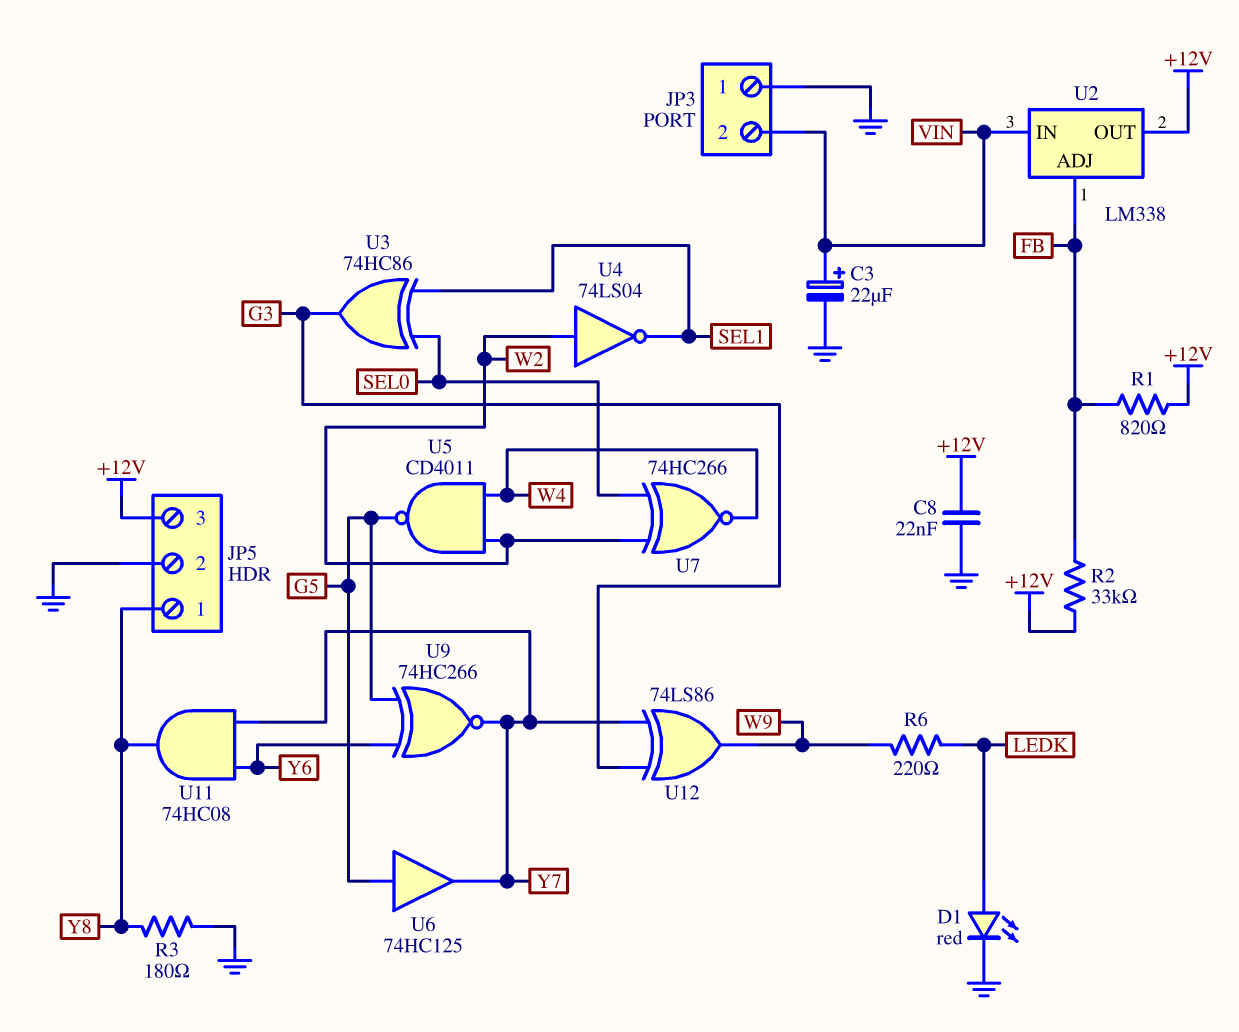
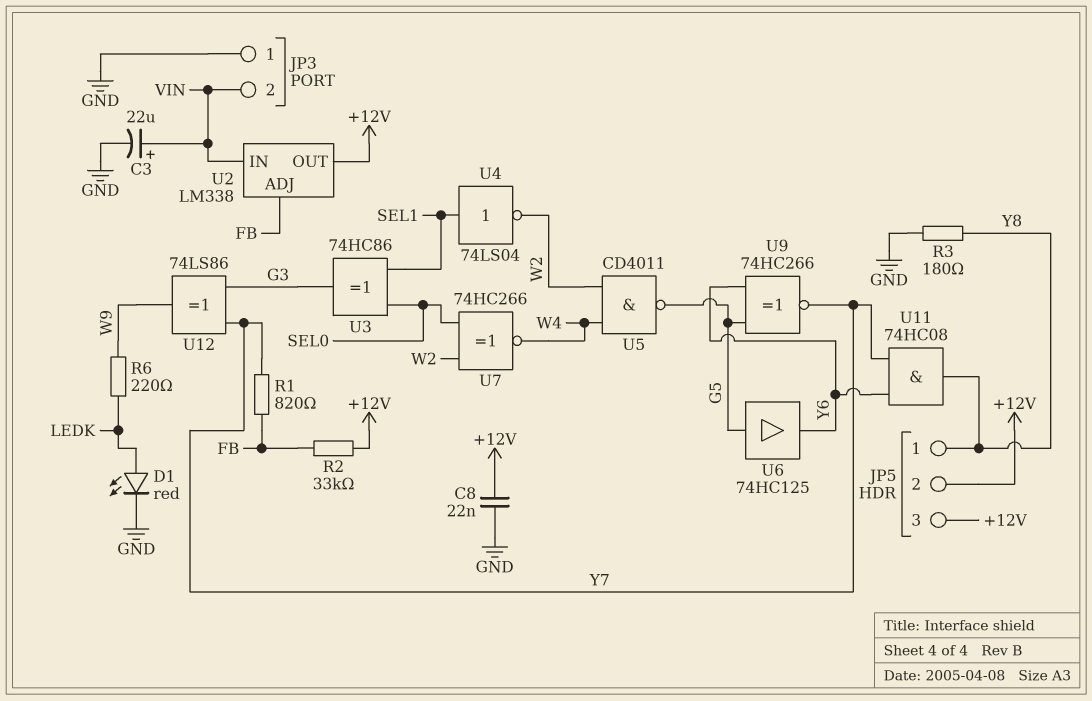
JP5 pin 2: GND -> +12V
R1: 820 (+12V, FB) -> 820 (FB, Y7)
U4: NOT 74LS04 (in W2, out SEL1) -> NOT 74LS04 (in SEL1, out W2)
U6: buffer 74HC125 (in G5, out Y7) -> buffer 74HC125 (in G5, out Y6)

